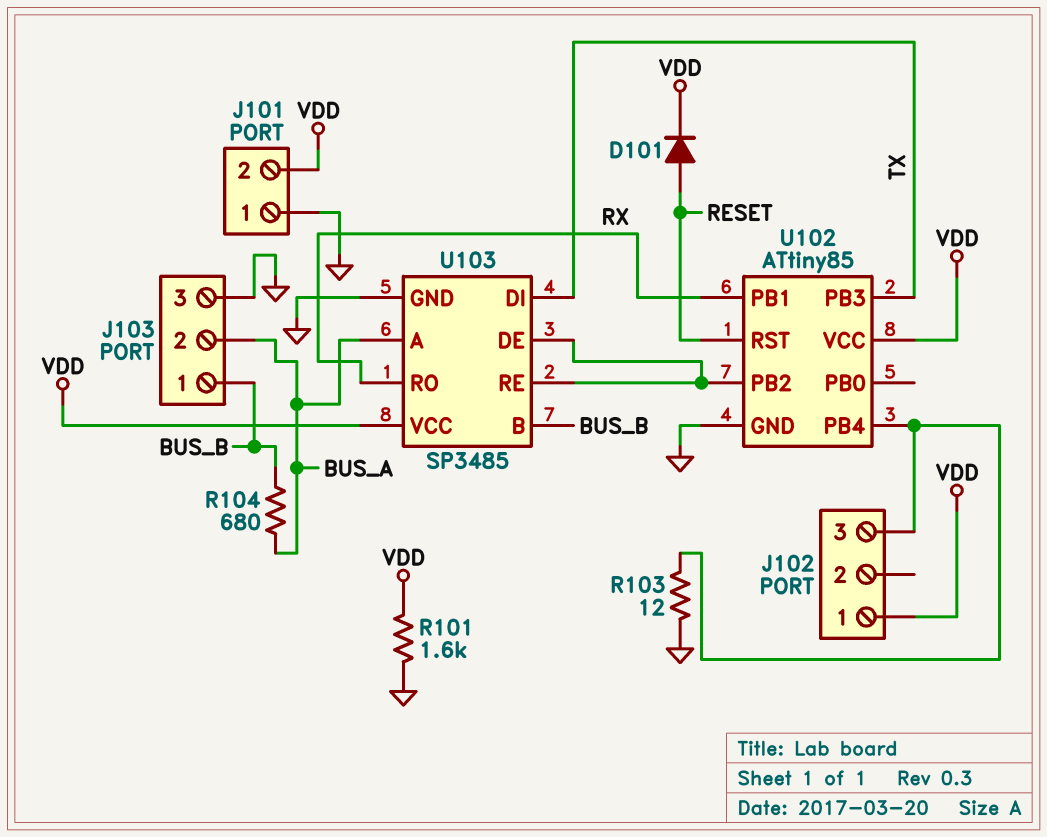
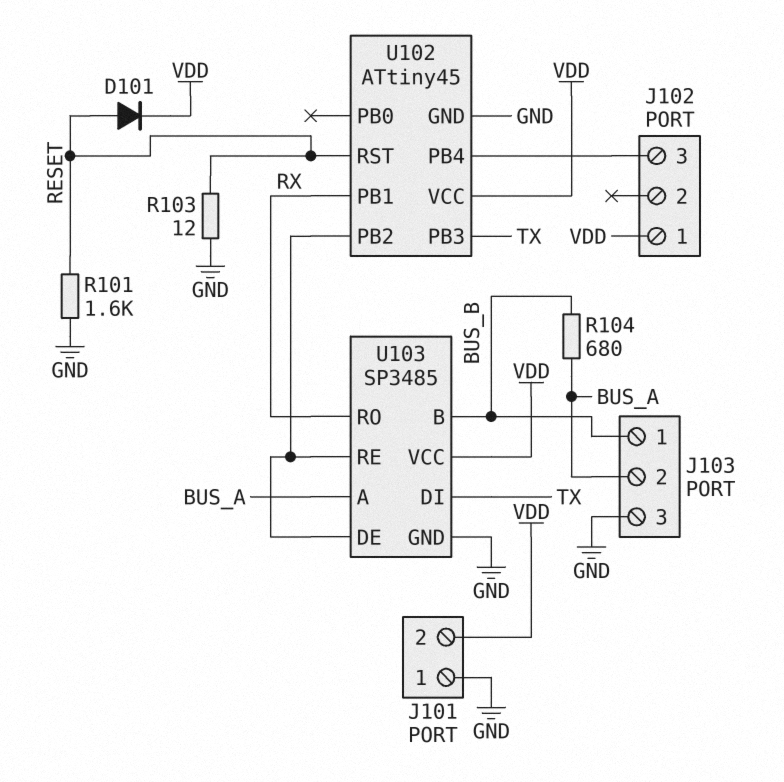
R101: 1.6k (GND, VDD) -> 1.6k (GND, RESET)
R103: 12 (GND, J102/3) -> 12 (GND, RESET)
U102: ATtiny85 -> ATtiny45

